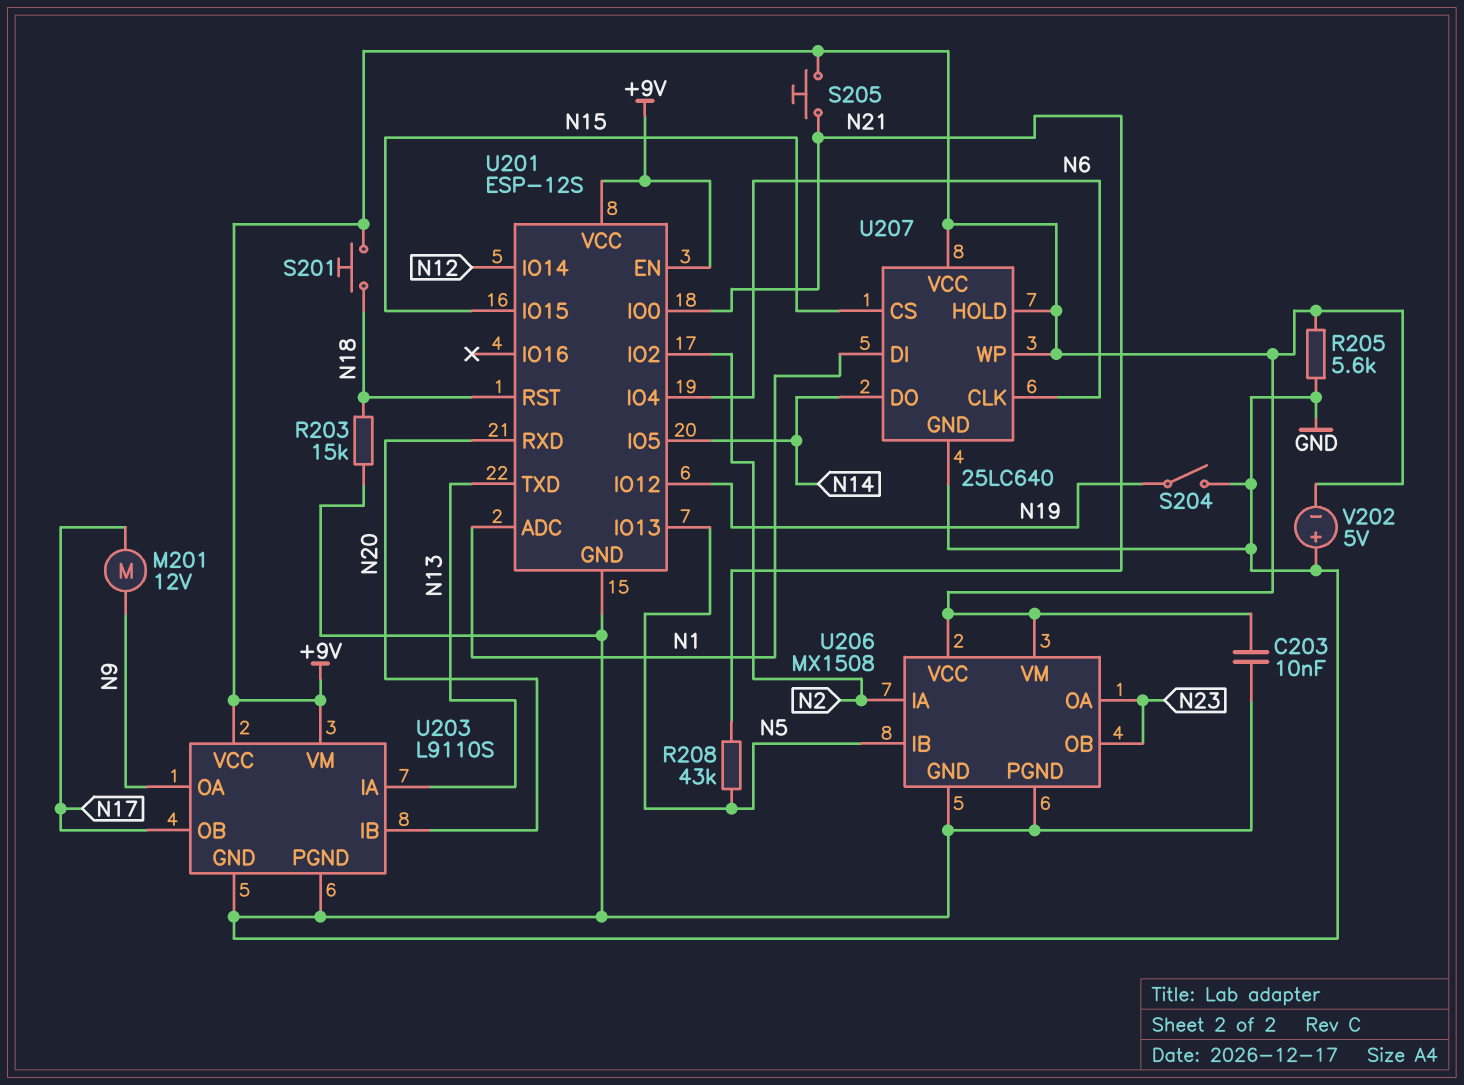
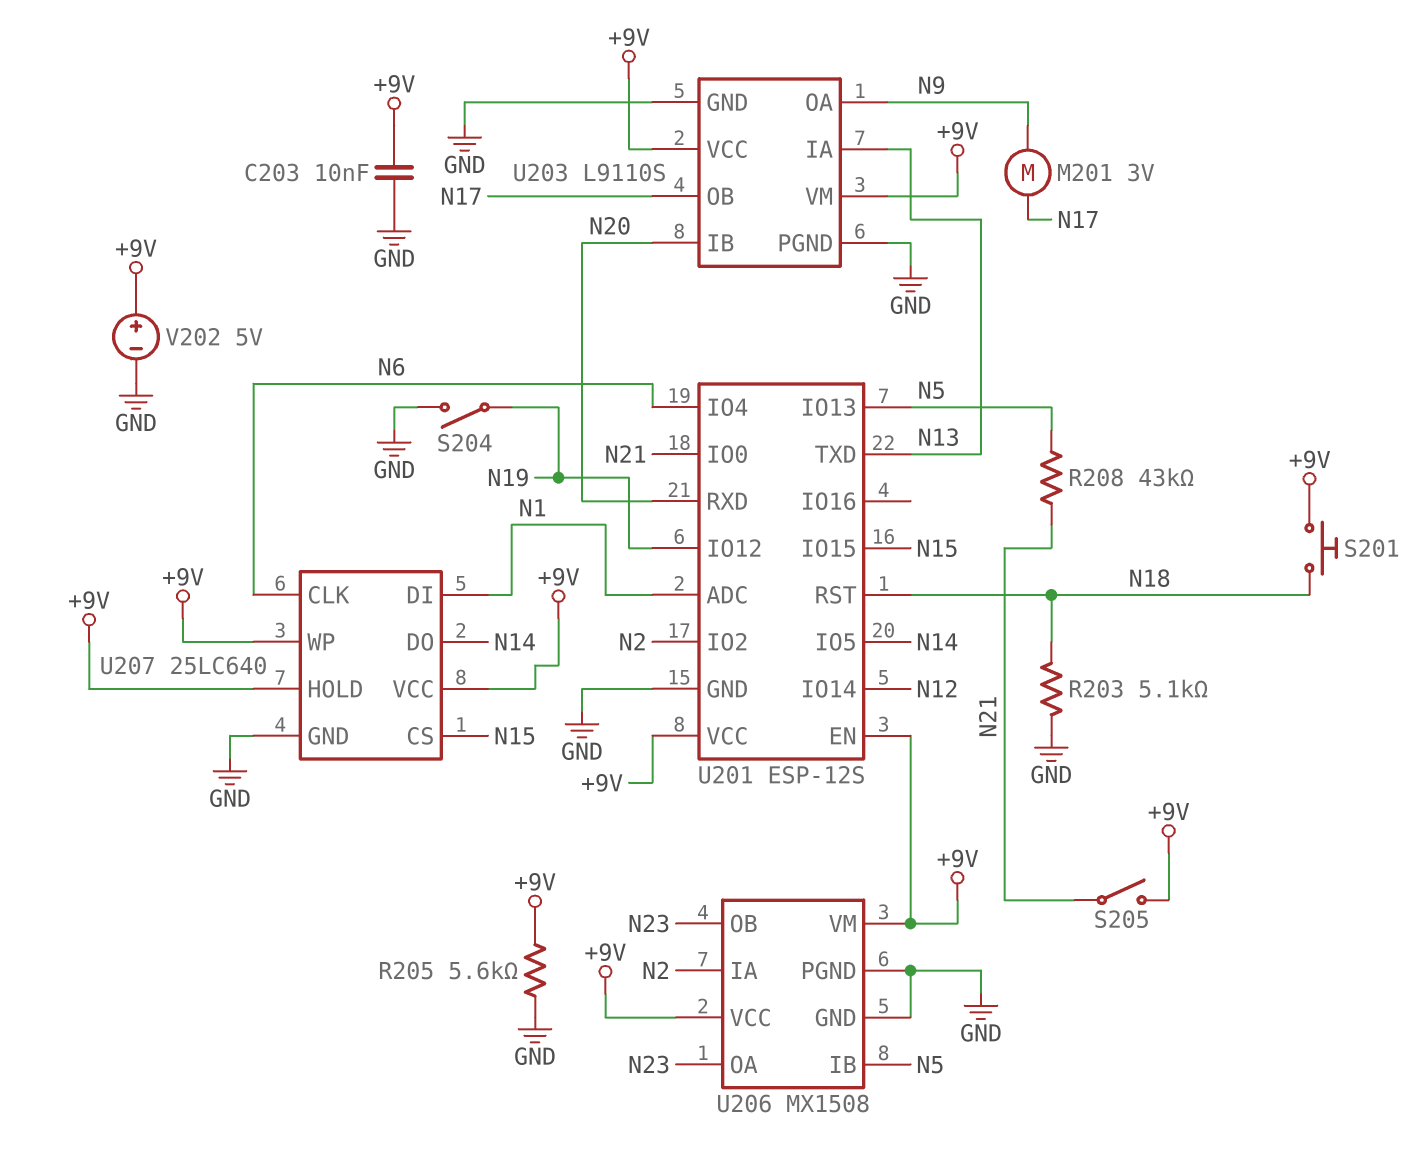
M201: motor 12V (N9, N17) -> motor 3V (N9, N17)
R203: 15k (GND, N18) -> 5.1k (GND, N18)
S205: button (+9V, N21) -> switch (+9V, N21)
V202: 5V (plus GND, minus +9V) -> 5V (plus +9V, minus GND)

